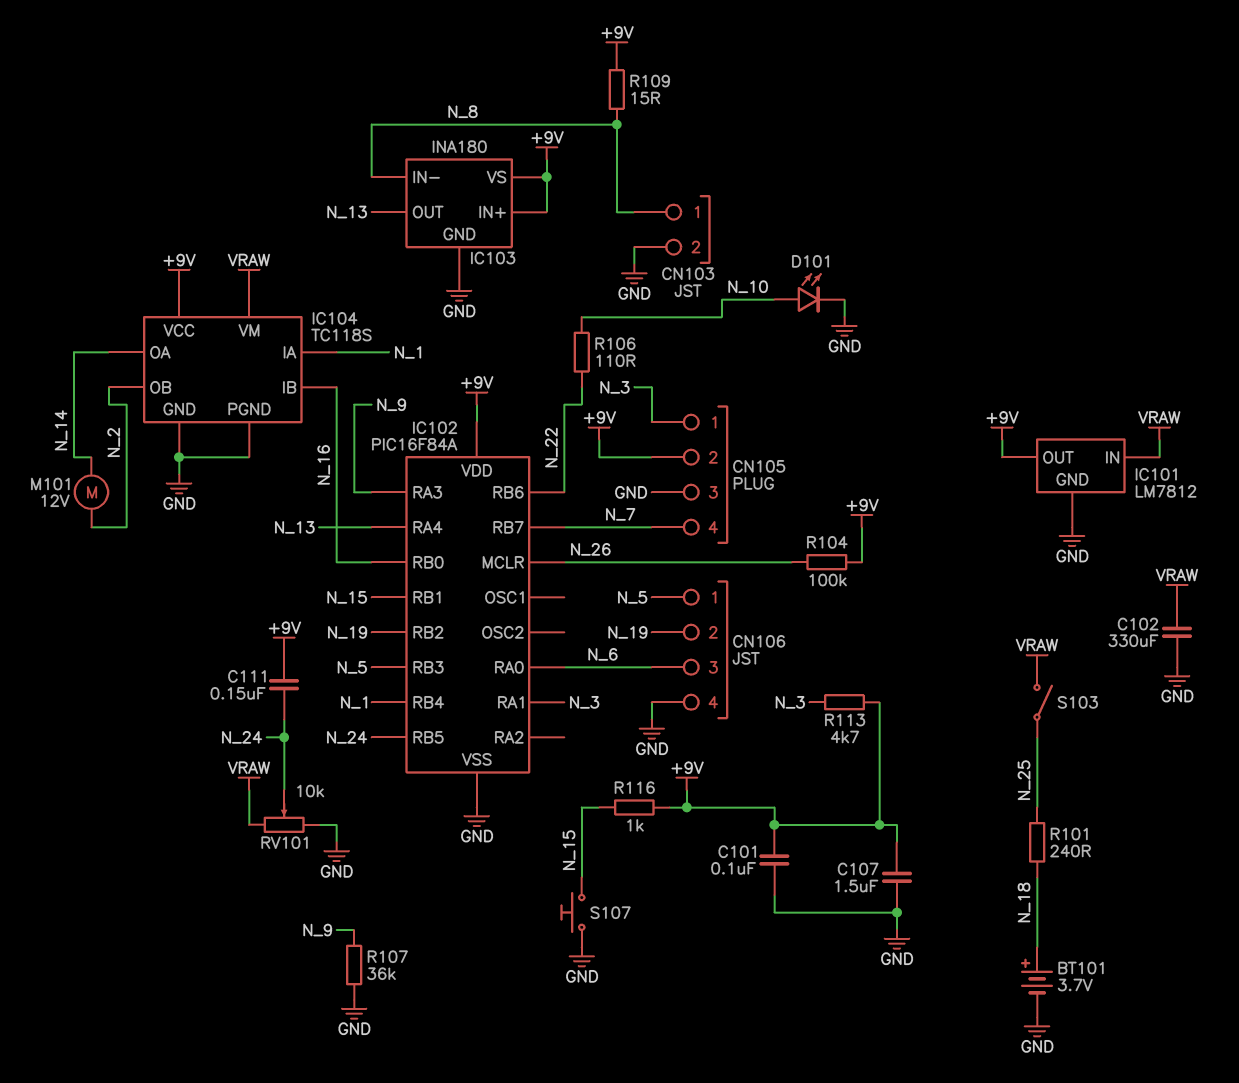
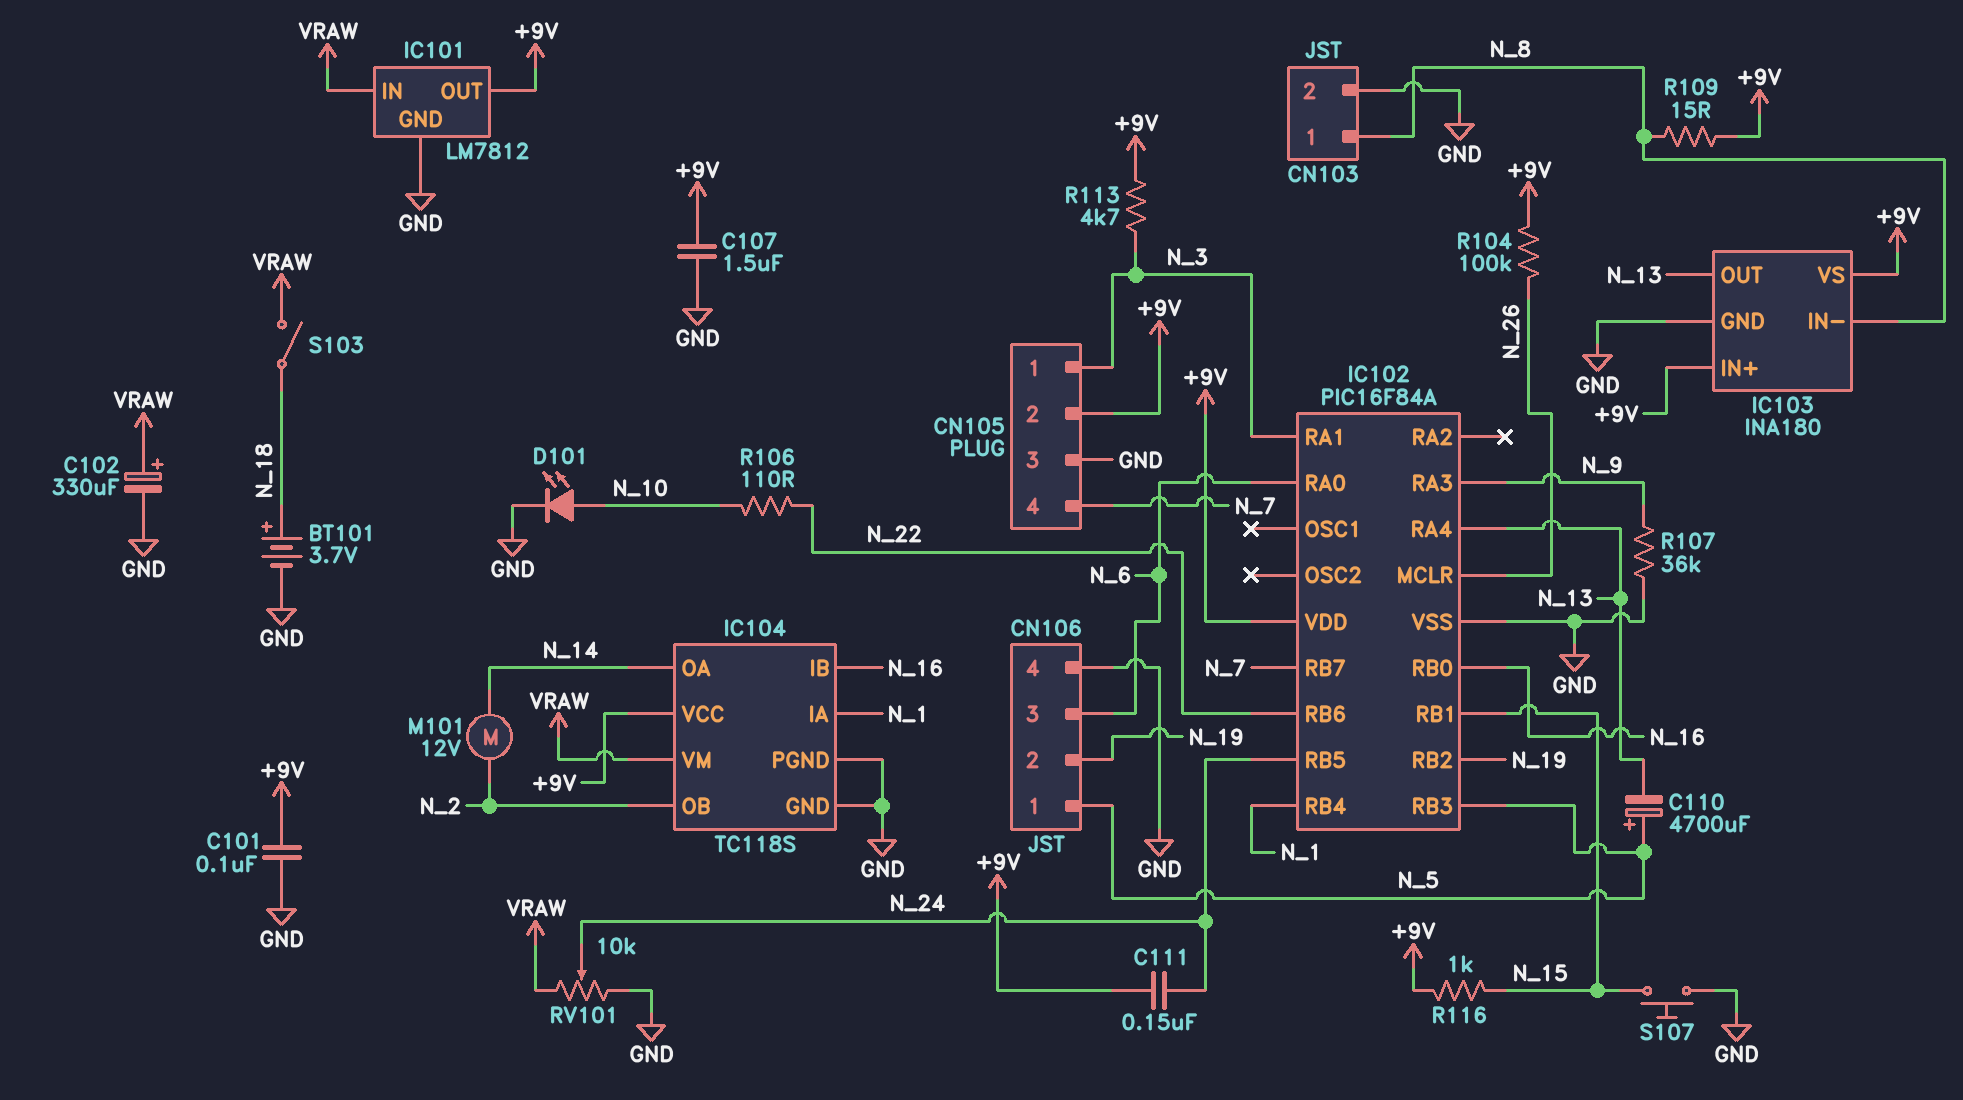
C102: 330uF (GND, VRAW) -> 330uF (plus VRAW, minus GND)
C110: none -> 4700uF (plus N_5, minus N_13)
R101: 240 (N_18, N_25) -> none
S103: switch (N_25, VRAW) -> switch (N_18, VRAW)

